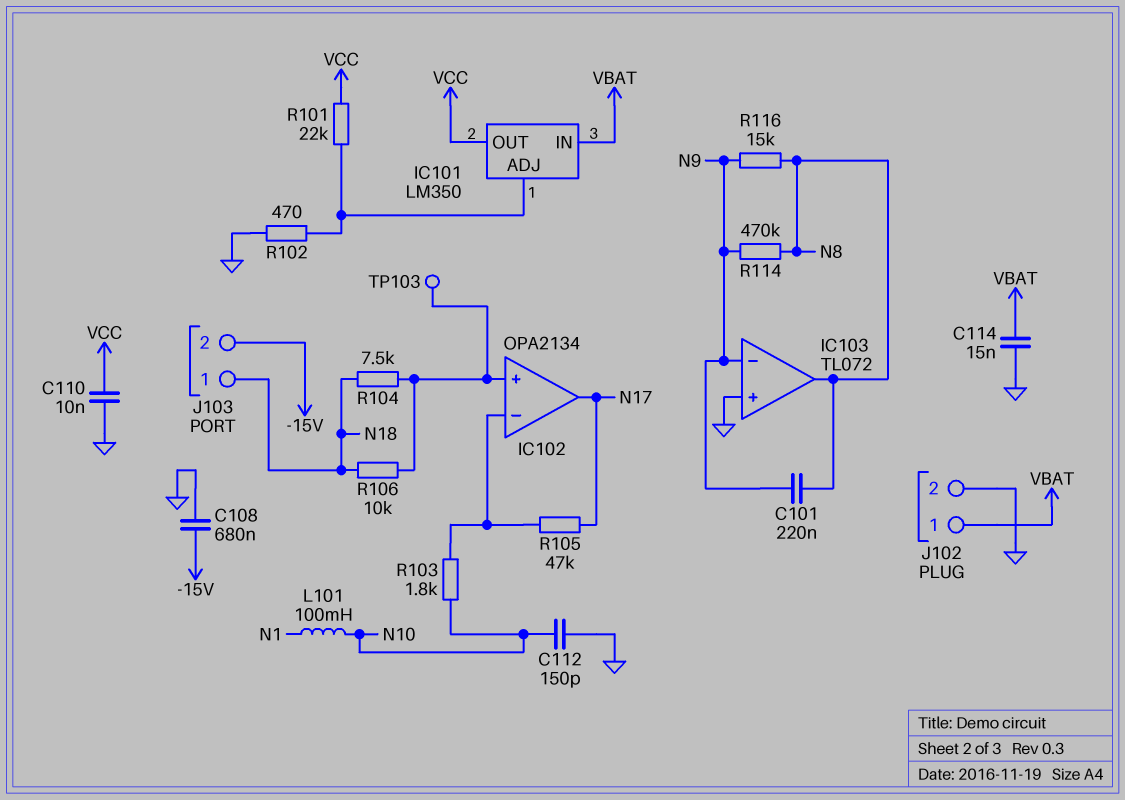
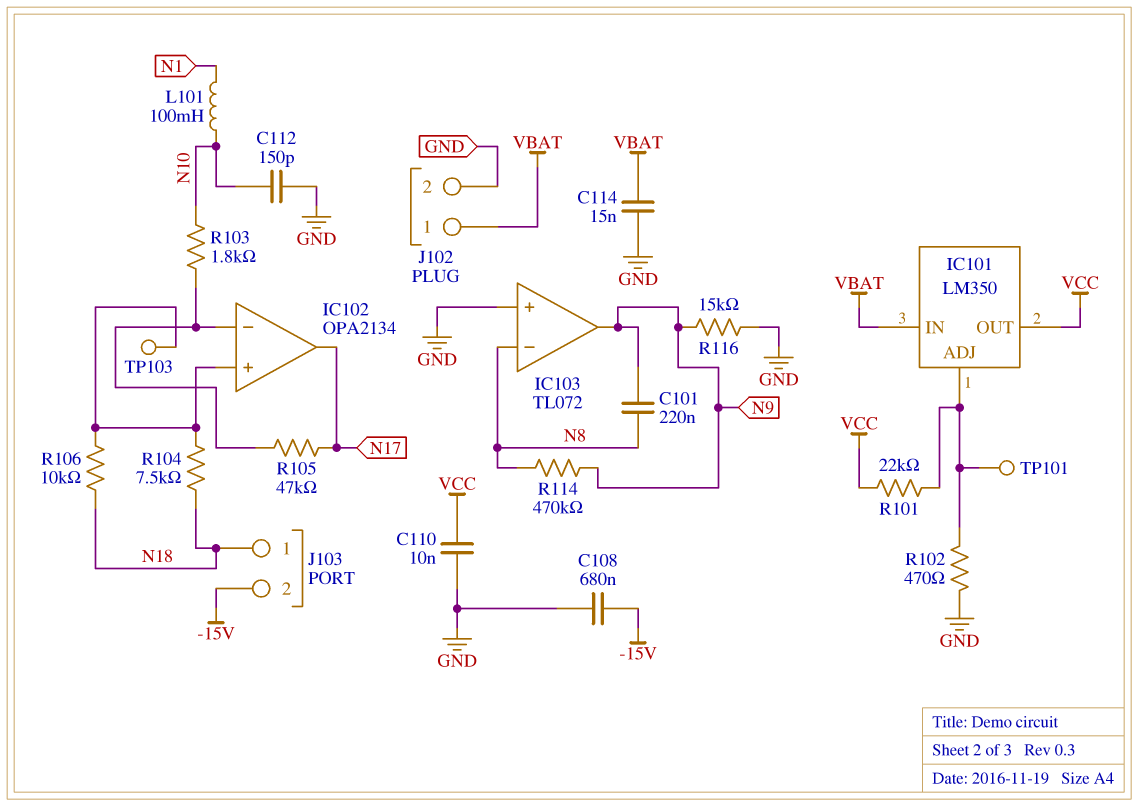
IC103 pin in-: N9 -> N8
IC103 pin out: N8 -> N9
R116: 15k (N8, N9) -> 15k (GND, N9)
TP101: none -> test point (IC101/ADJ)

